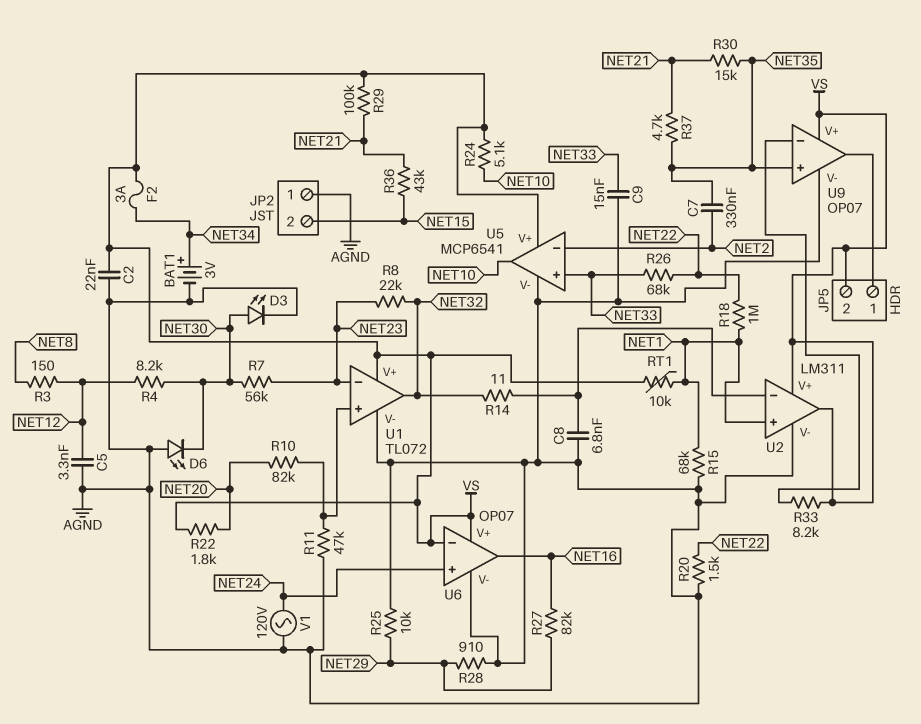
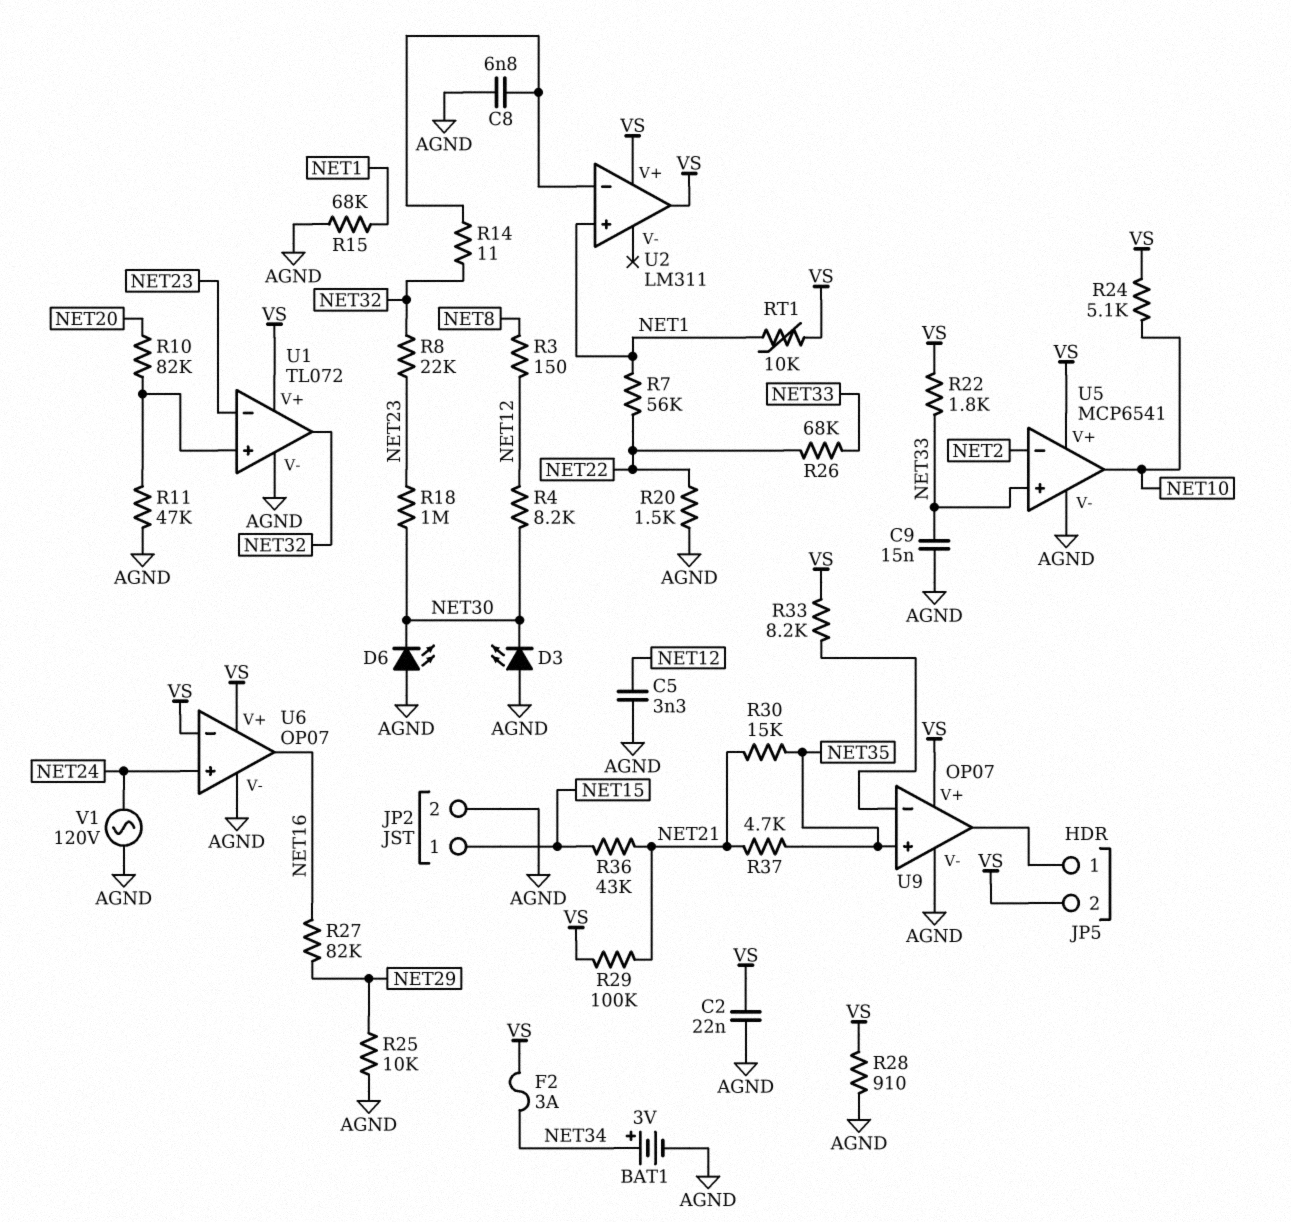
C7: 330nF (NET2, NET35) -> none
D3: LED (A NET30, K AGND) -> LED (A AGND, K NET30)
JP2 pin 1: AGND -> NET15
JP2 pin 2: NET15 -> AGND
R7: 56k (NET23, NET30) -> 56k (NET1, NET22)
R18: 1M (NET1, NET22) -> 1M (NET23, NET30)
R22: 1.8k (NET20, VS) -> 1.8k (NET33, VS)
R28: 910 (AGND, NET29) -> 910 (AGND, VS)
U2 pin V-: AGND -> none

